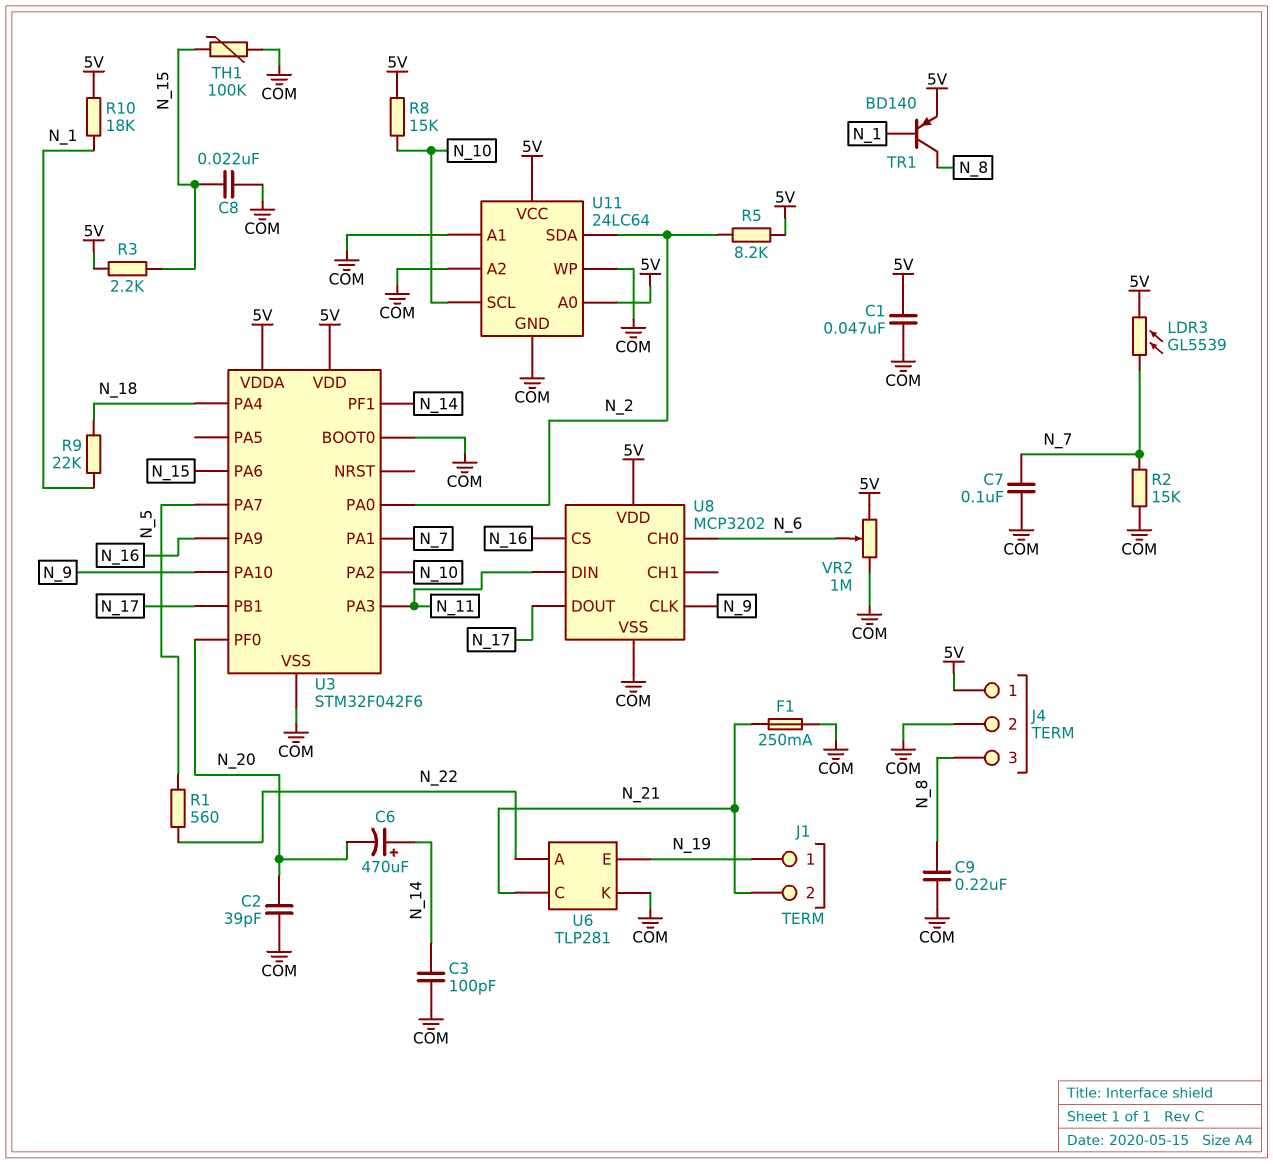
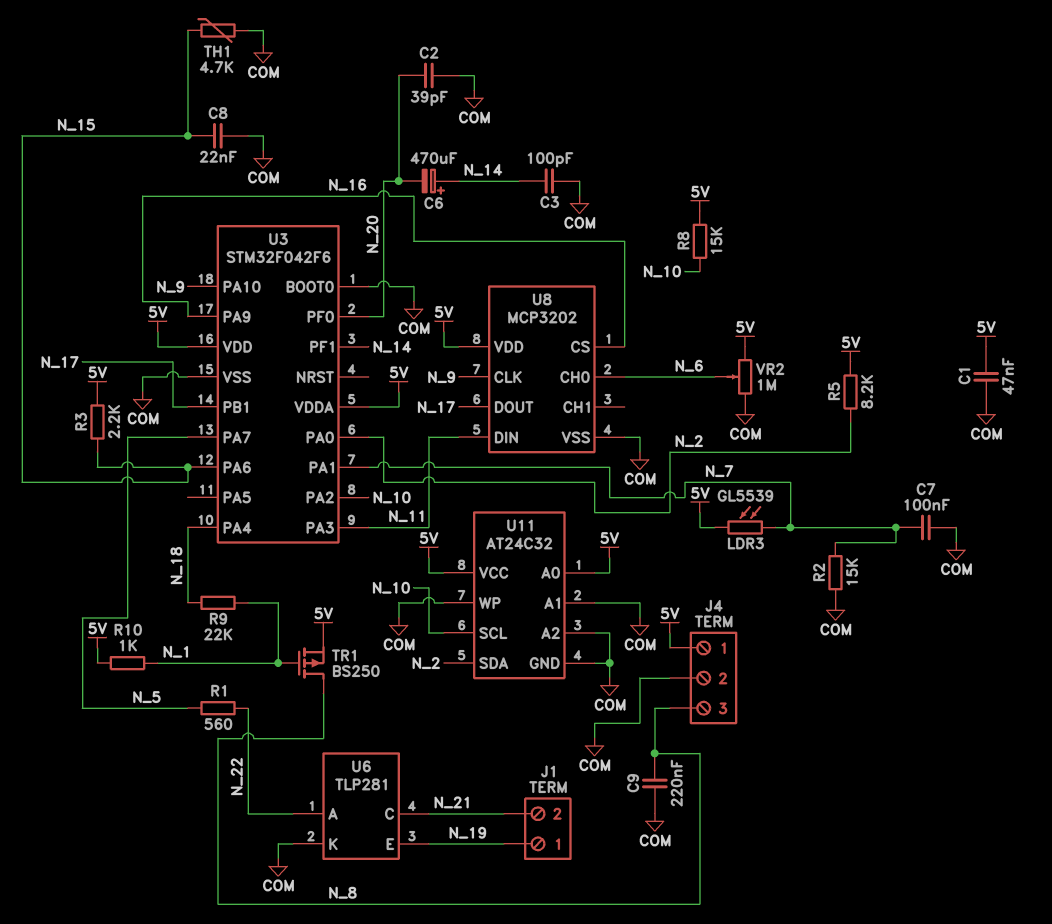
F1: 250mA (COM, N_21) -> none
R10: 18k (5V, N_1) -> 1k (5V, N_1)
TH1: 100k (COM, N_15) -> 4.7k (COM, N_15)
TR1: PNP BD140 (B N_1, C N_8, E 5V) -> PMOS BS250 (G N_1, D N_8, S 5V)
U11: 24LC64 -> AT24C32

